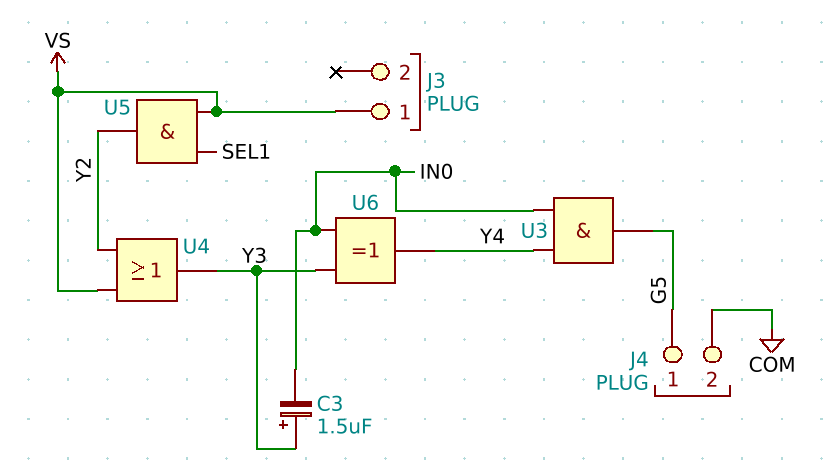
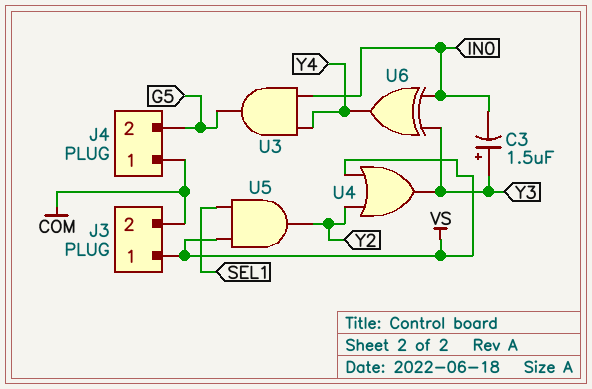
J3 pin 2: none -> COM
J4 pin 1: G5 -> COM
J4 pin 2: COM -> G5

